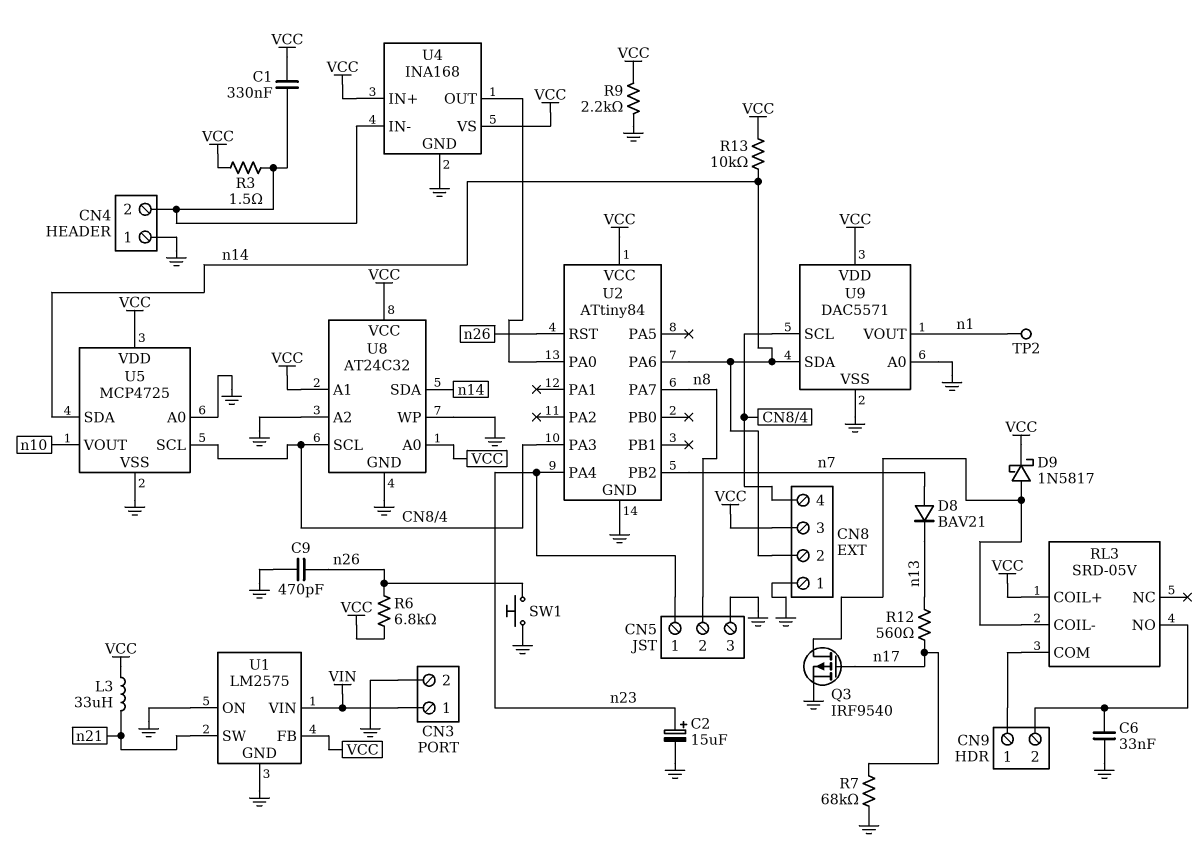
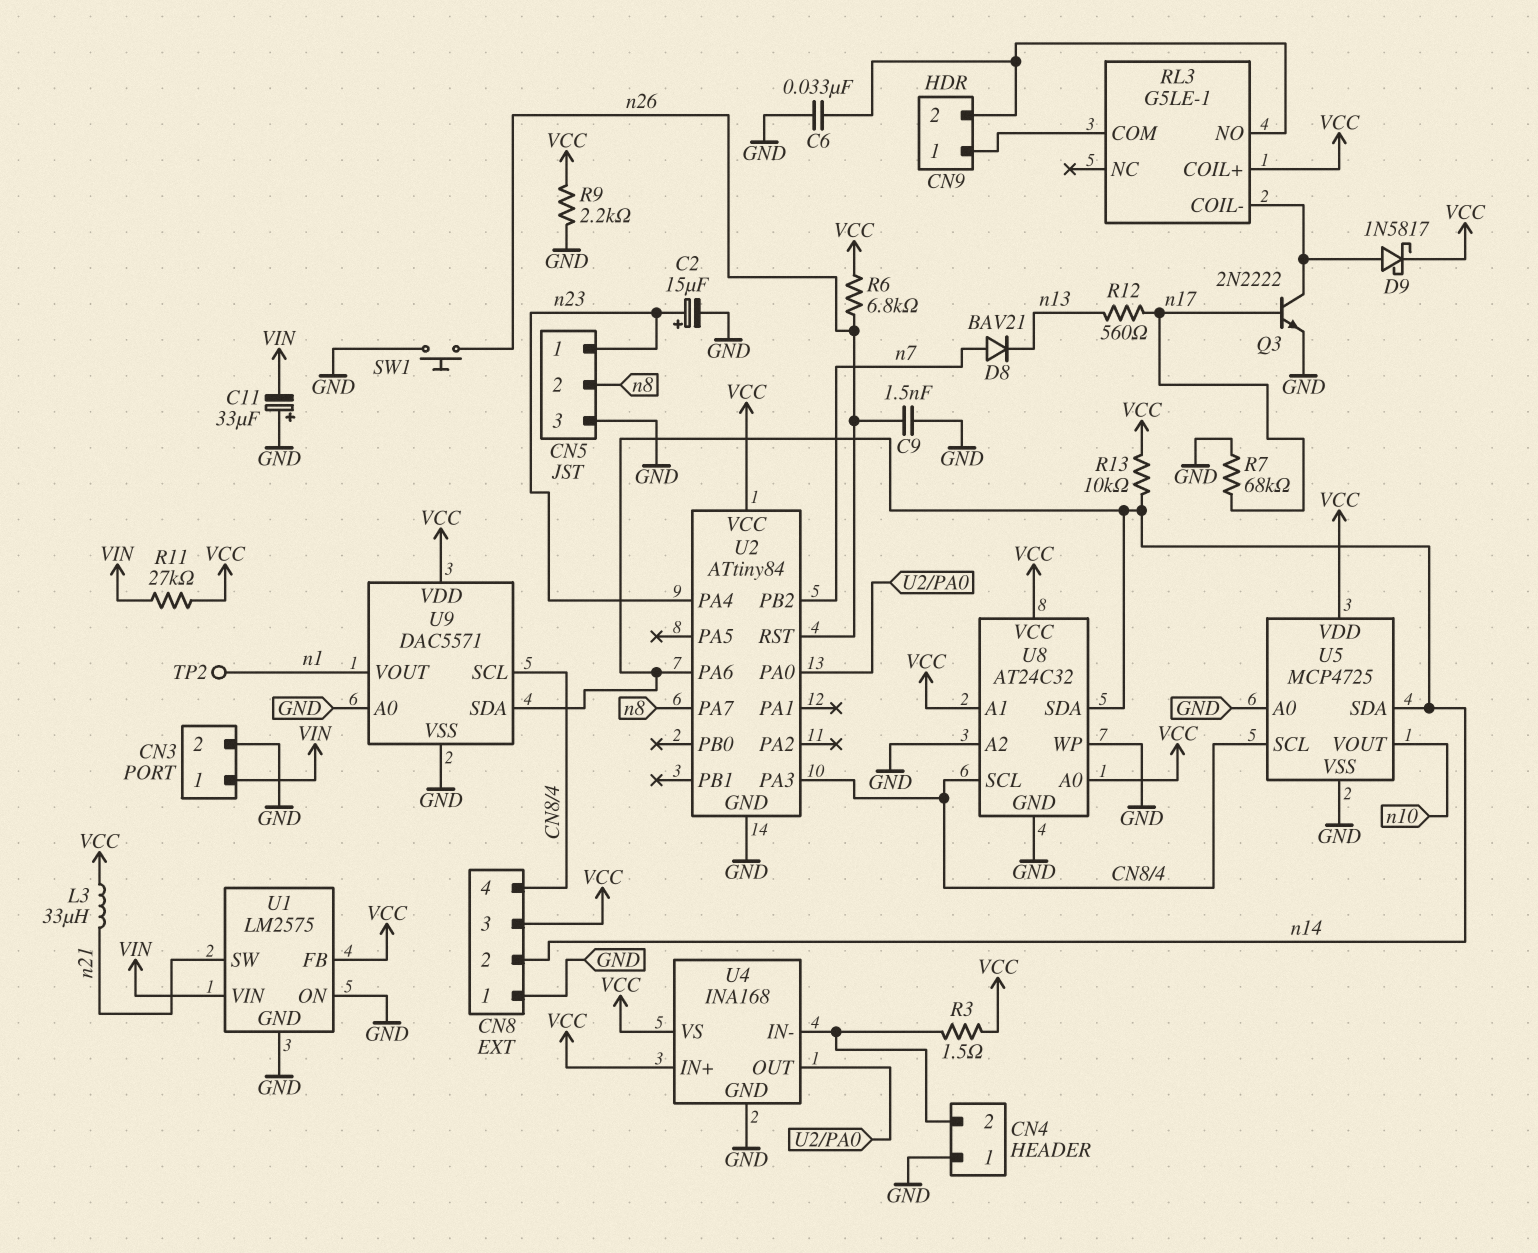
C1: 330nF (CN4/2, VCC) -> none
C9: 470pF (GND, n26) -> 1.5nF (GND, n26)
C11: none -> 33uF (plus GND, minus VIN)
Q3: PMOS IRF9540 (G n17, D RL3/COIL-, S GND) -> NPN 2N2222 (B n17, C RL3/COIL-, E GND)
R11: none -> 27k (VCC, VIN)
RL3: SRD-05V -> G5LE-1

